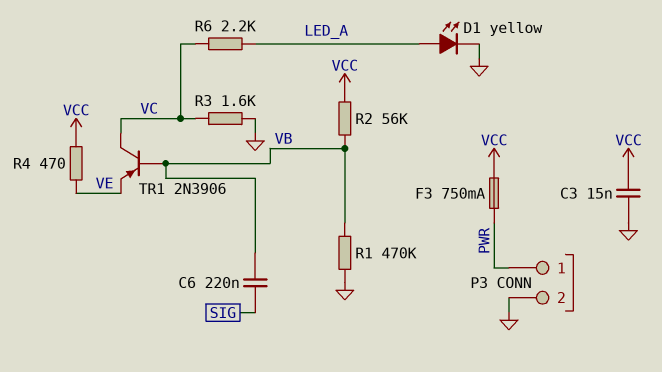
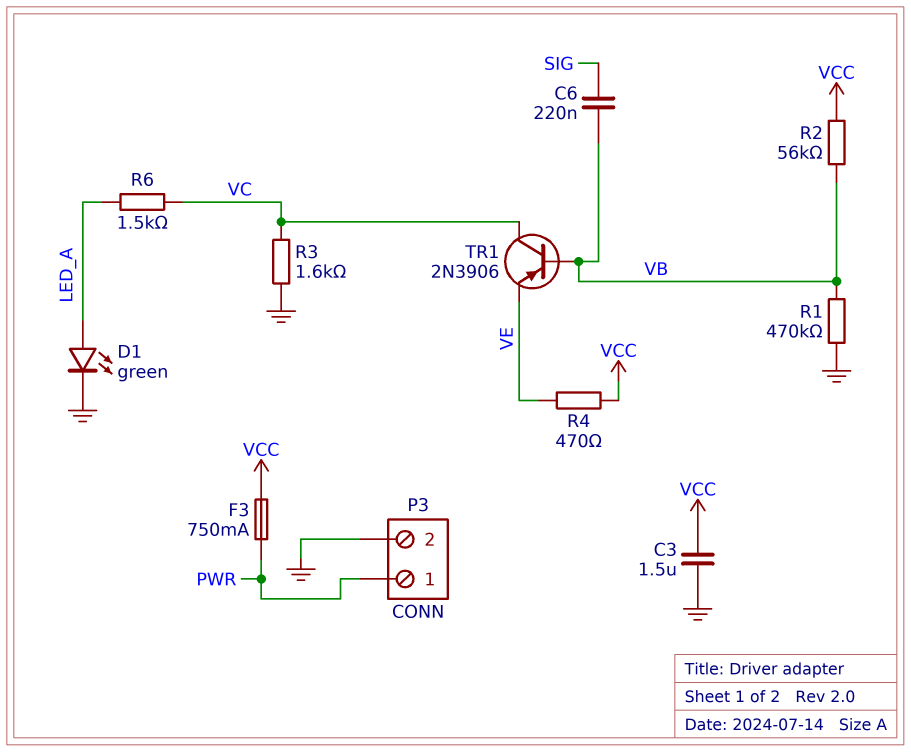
C3: 15nF (GND, VCC) -> 1.5uF (GND, VCC)
D1: LED yellow (A LED_A, K GND) -> LED green (A LED_A, K GND)
R6: 2.2k (LED_A, VC) -> 1.5k (LED_A, VC)

